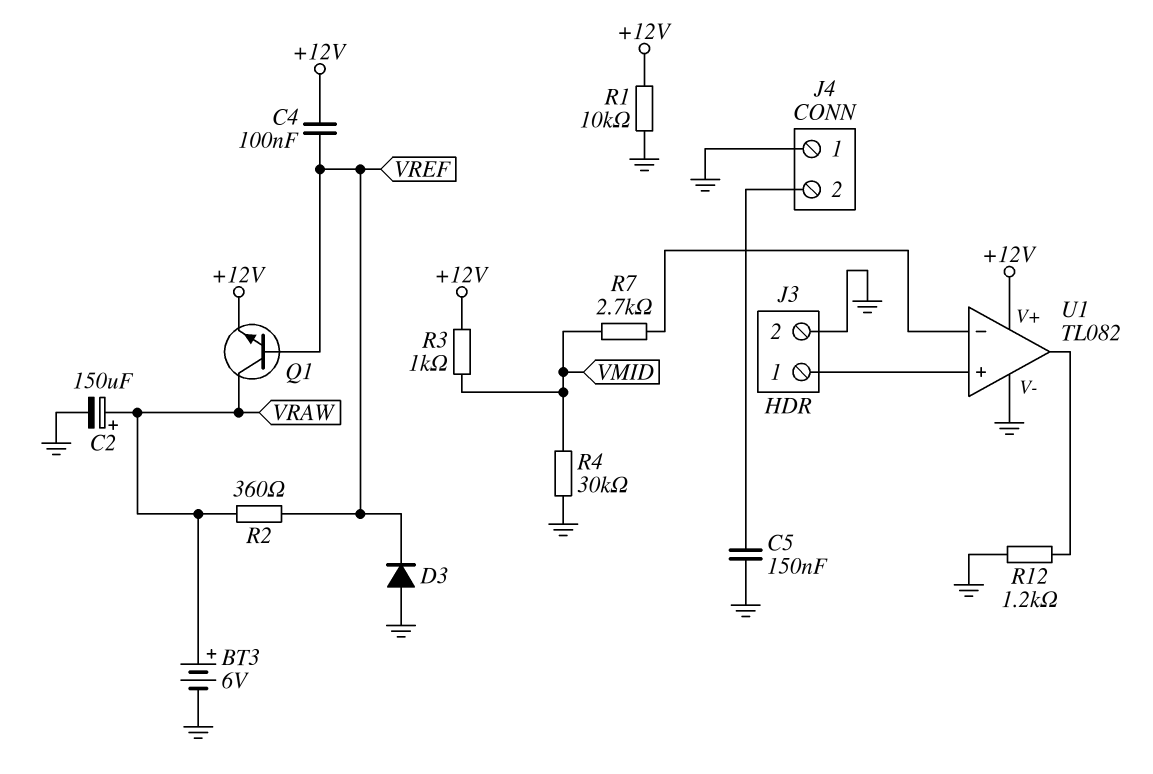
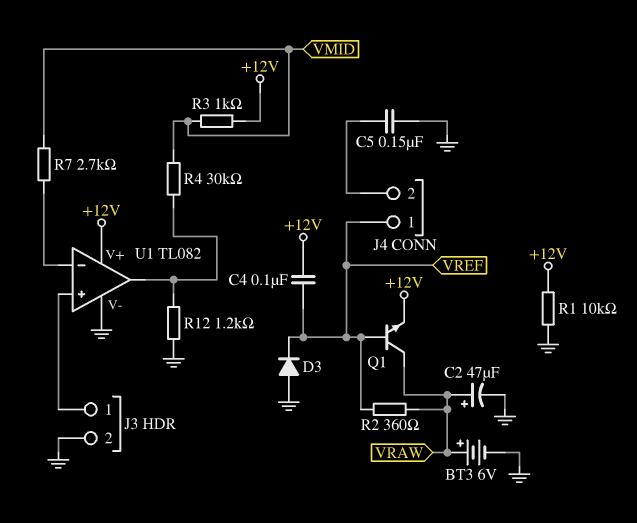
C2: 150uF (plus VRAW, minus GND) -> 47uF (plus VRAW, minus GND)
J4 pin 1: GND -> VREF
R4: 30k (GND, VMID) -> 30k (U1/out, VMID)

